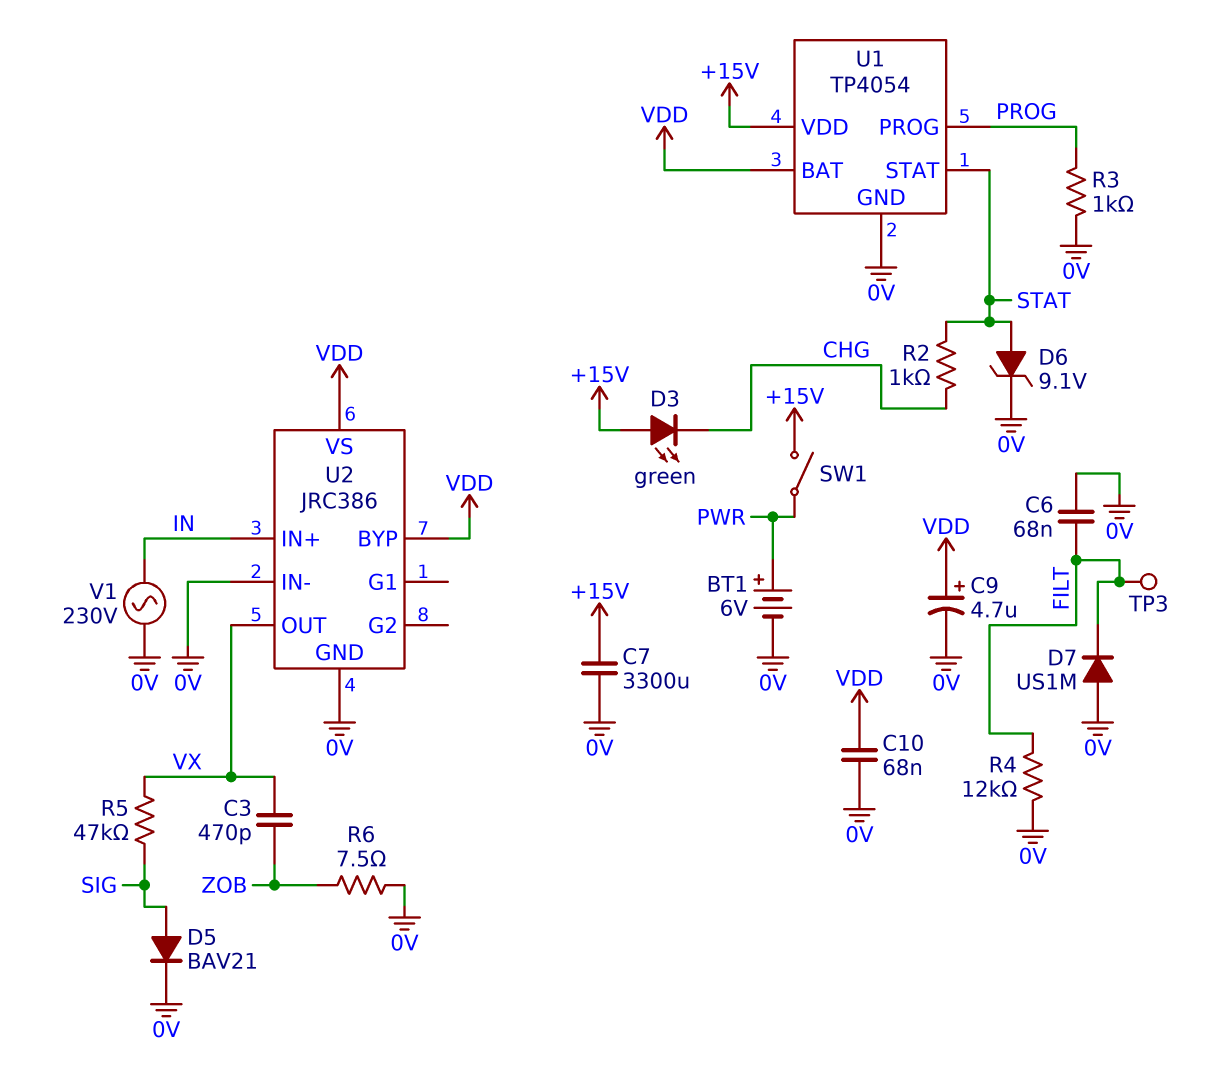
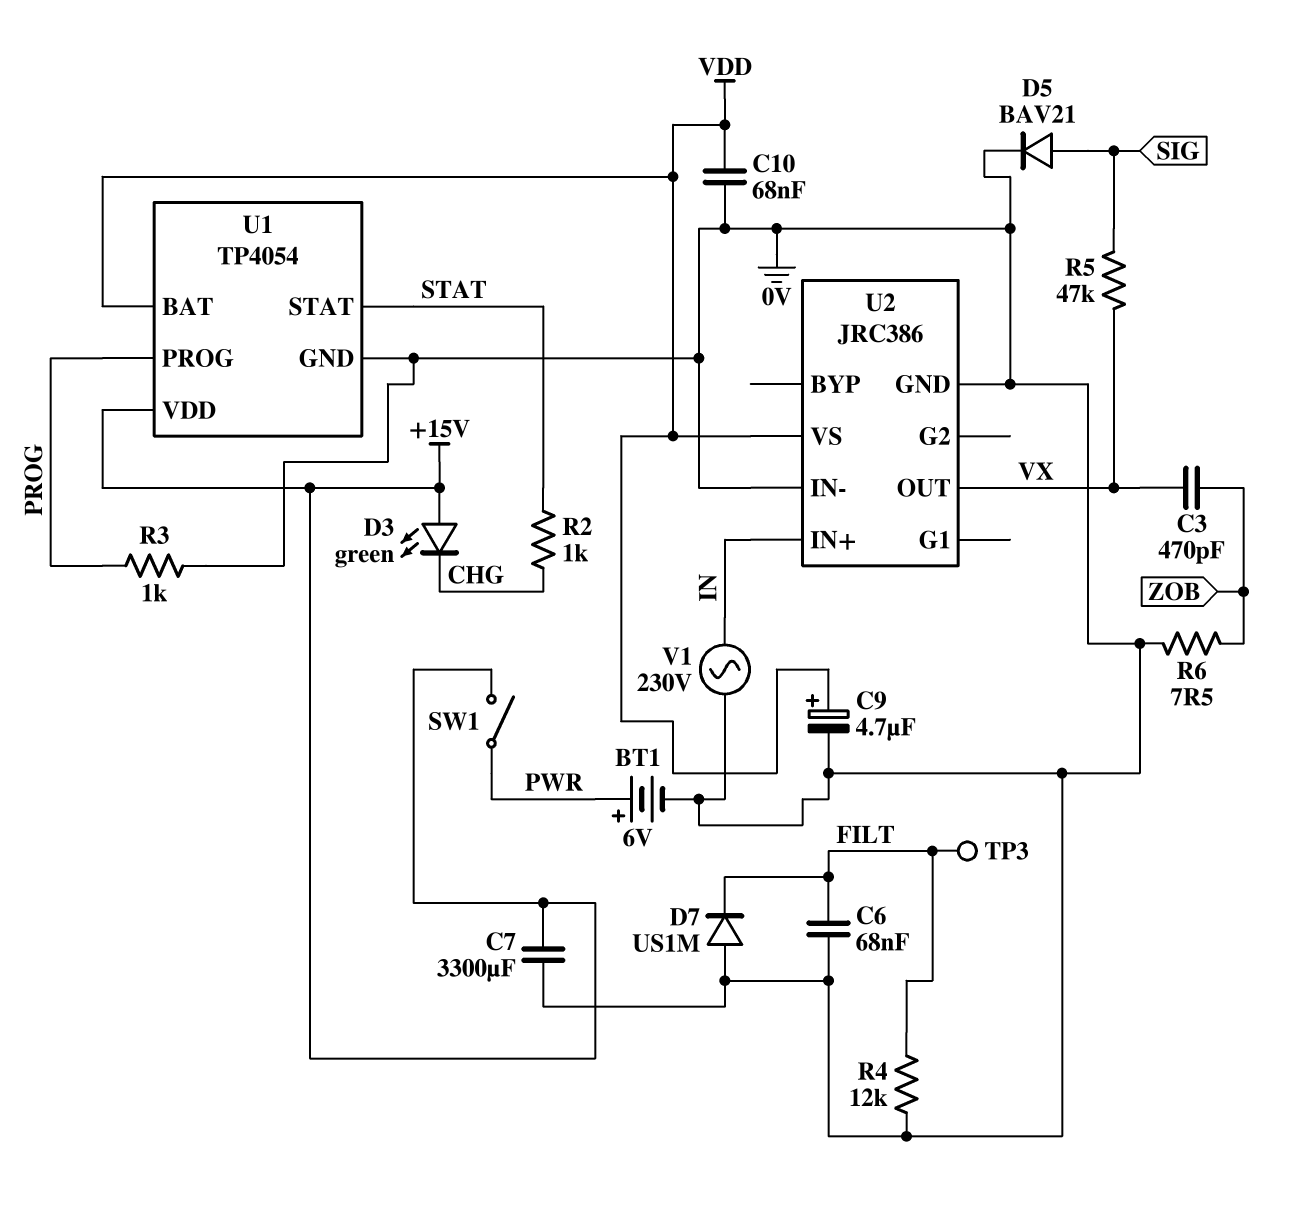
D6: zener 9.1V (A STAT, K 0V) -> none
U2 pin BYP: VDD -> none

